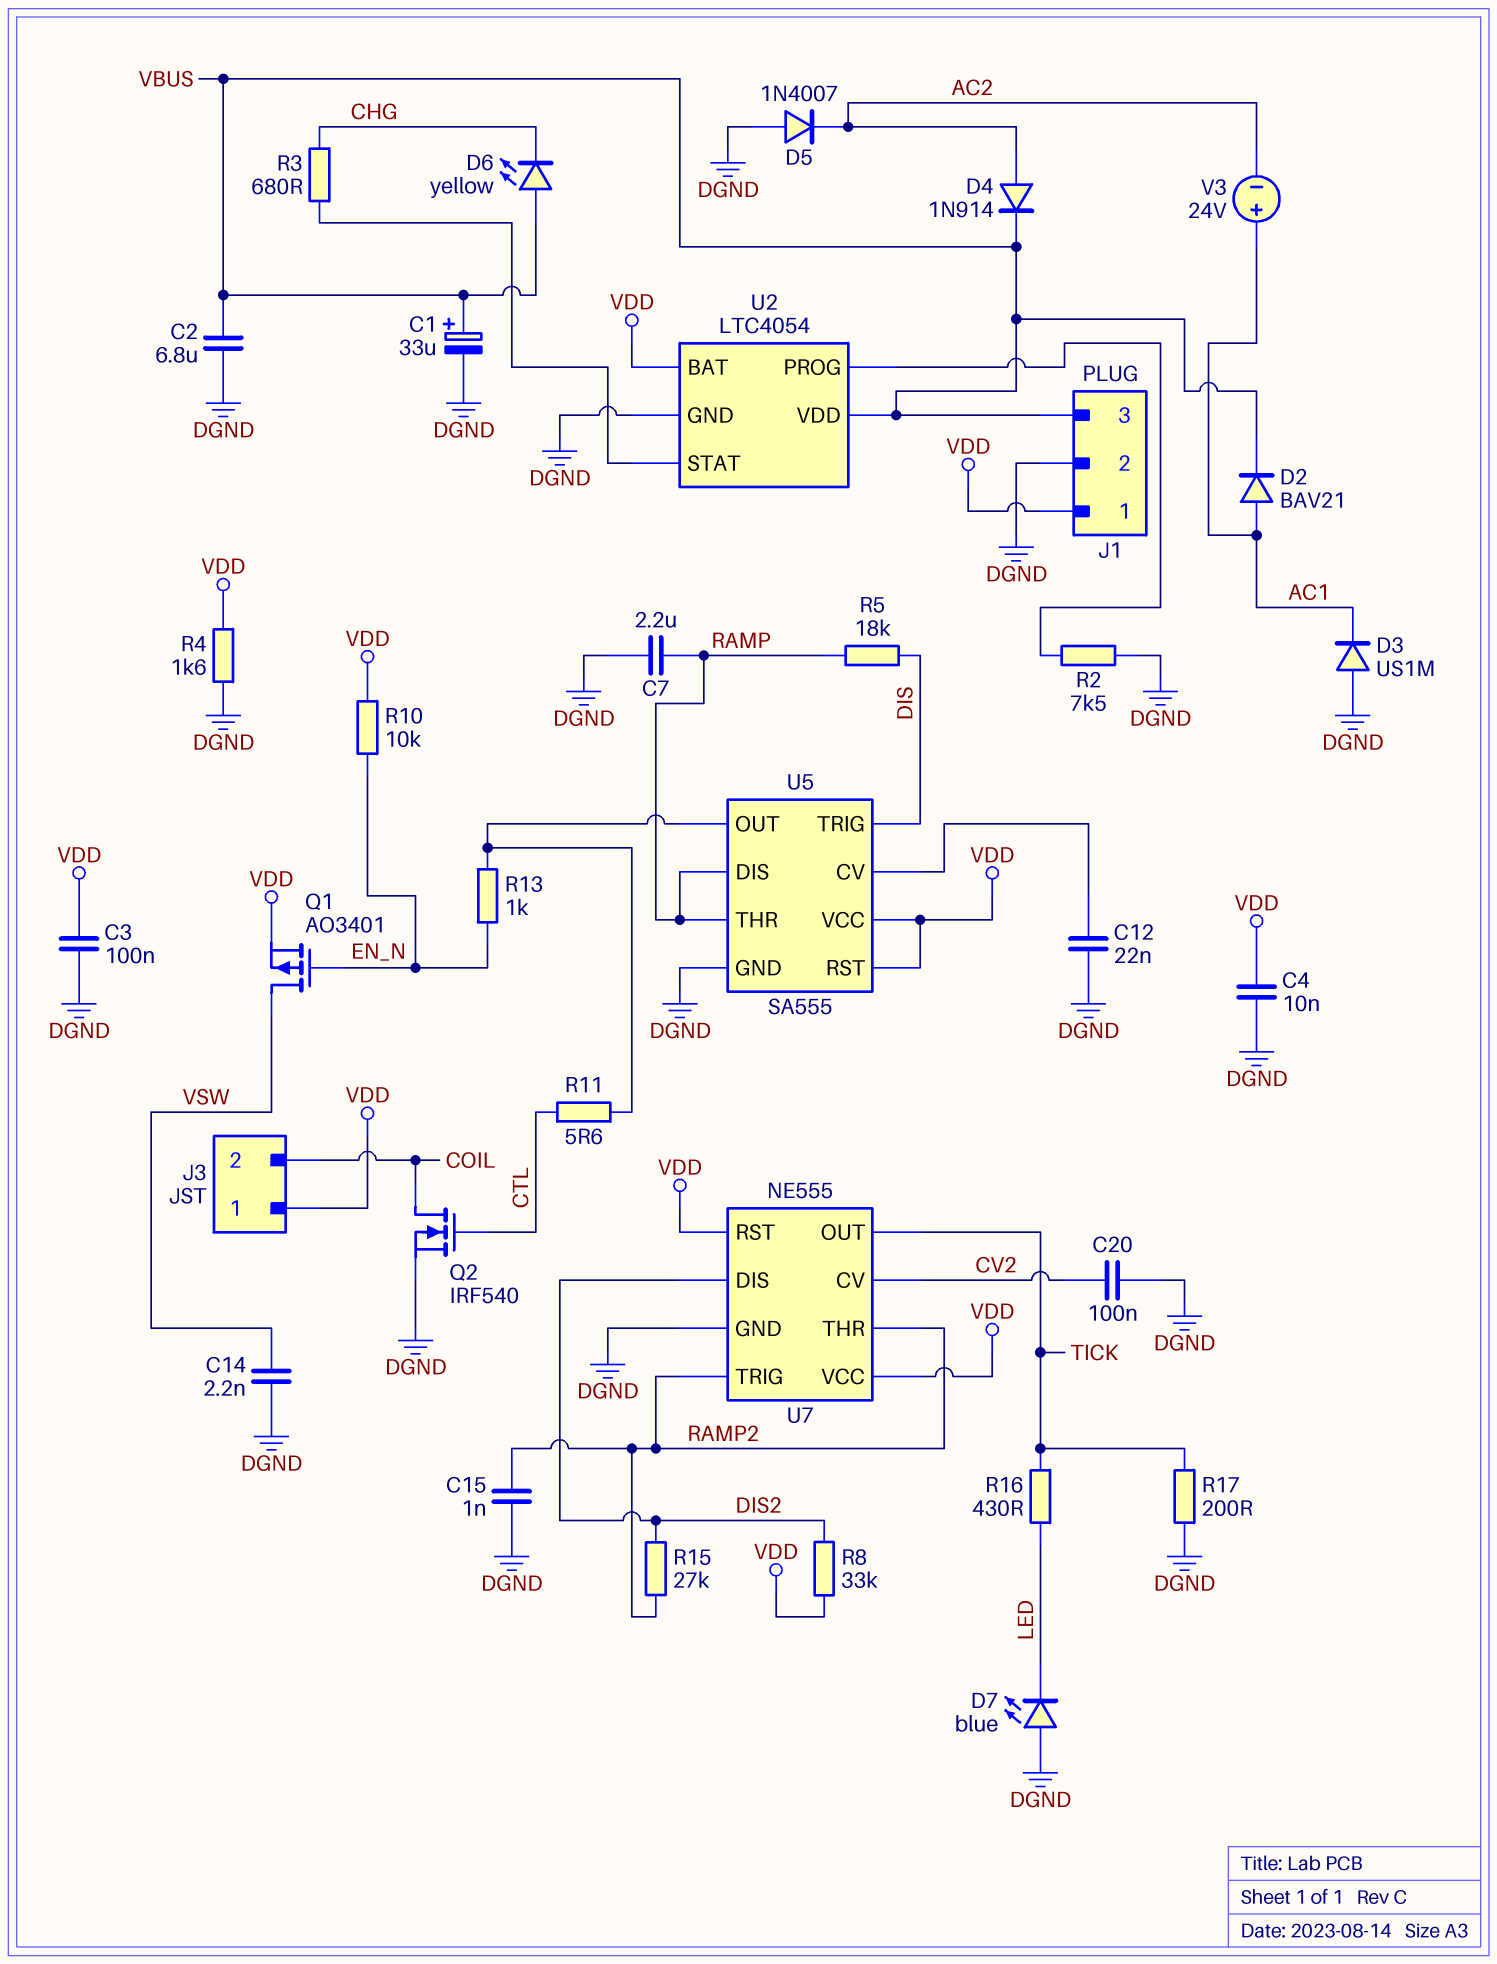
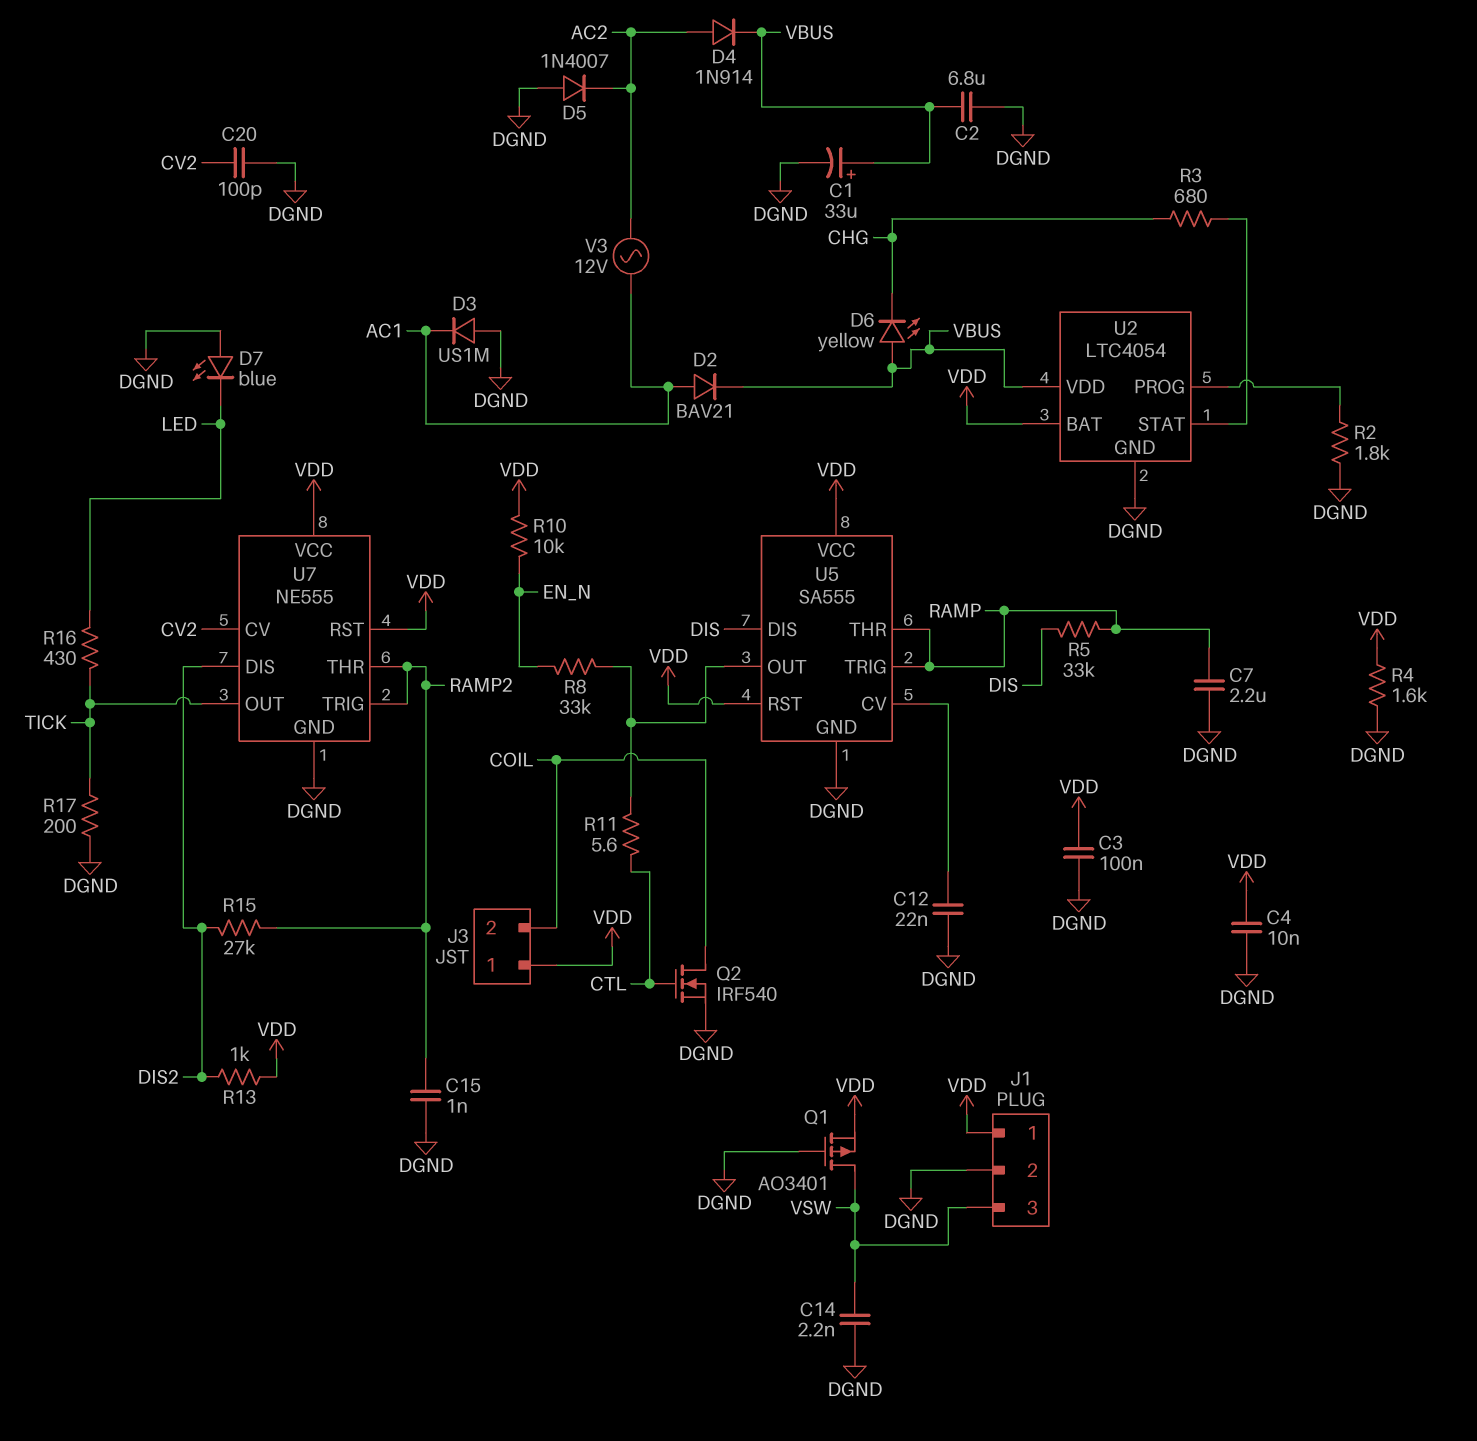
C20: 100nF (CV2, DGND) -> 100pF (CV2, DGND)
J1 pin 3: VBUS -> VSW
Q1: PMOS AO3401 (G EN_N, D VSW, S VDD) -> PMOS AO3401 (G DGND, D VSW, S VDD)
R2: 7.5k (DGND, U2/PROG) -> 1.8k (DGND, U2/PROG)
R5: 18k (DIS, RAMP) -> 33k (DIS, RAMP)
R8: 33k (DIS2, VDD) -> 33k (EN_N, U5/OUT)
R13: 1k (EN_N, U5/OUT) -> 1k (DIS2, VDD)
U5 pin DIS: RAMP -> DIS
U5 pin TRIG: DIS -> RAMP
V3: 24V (plus AC1, minus AC2) -> AC 12V (AC1, AC2)

